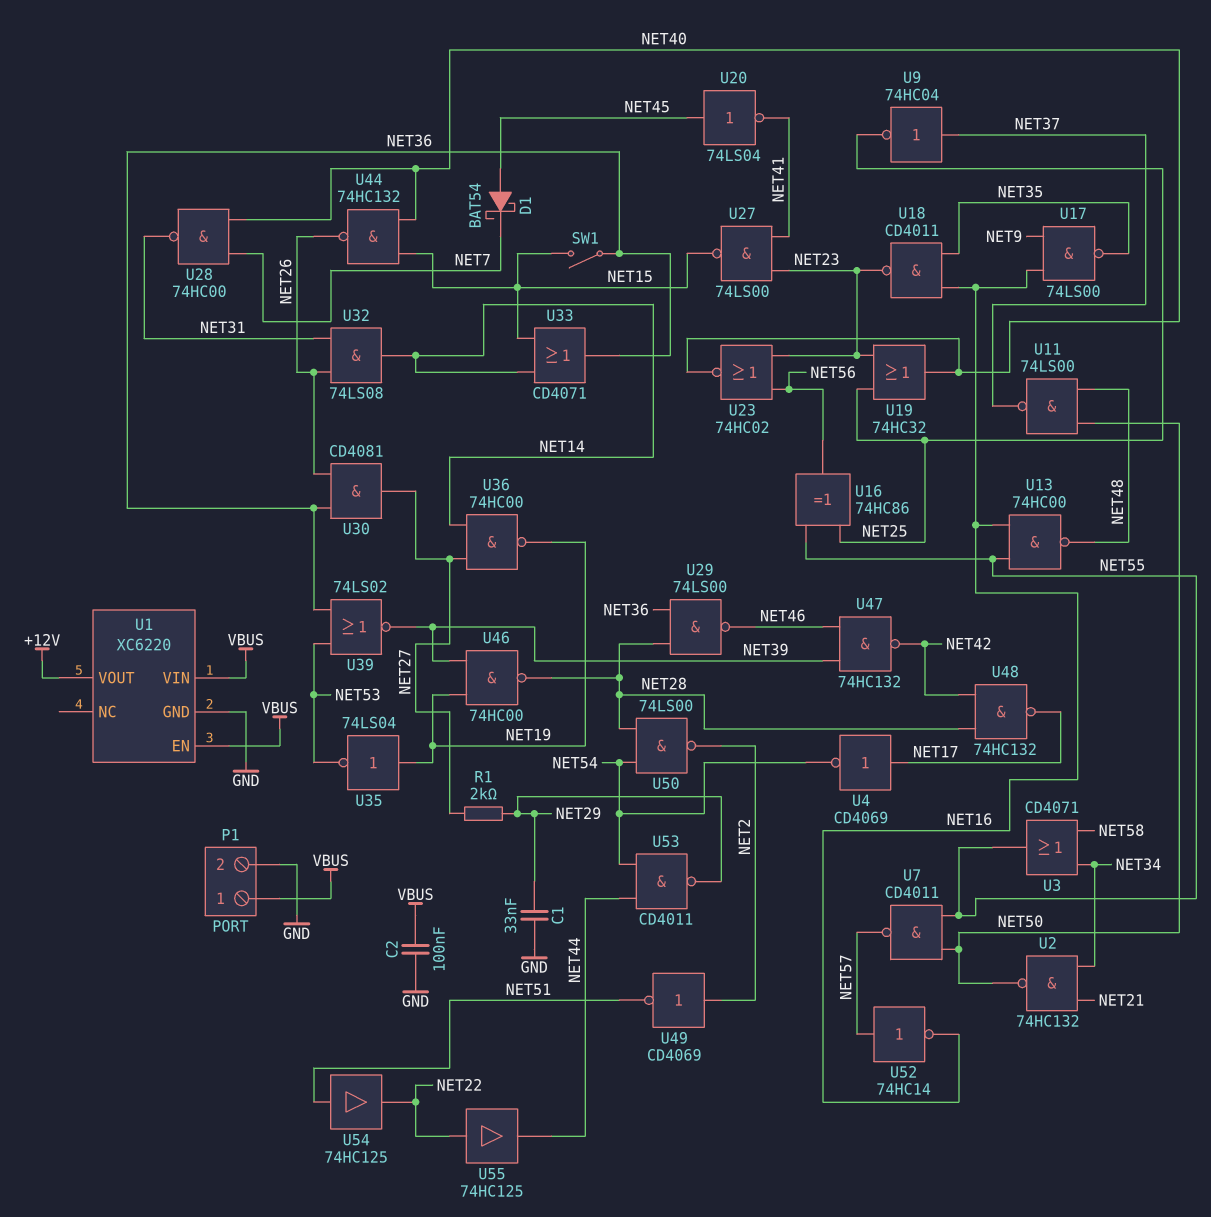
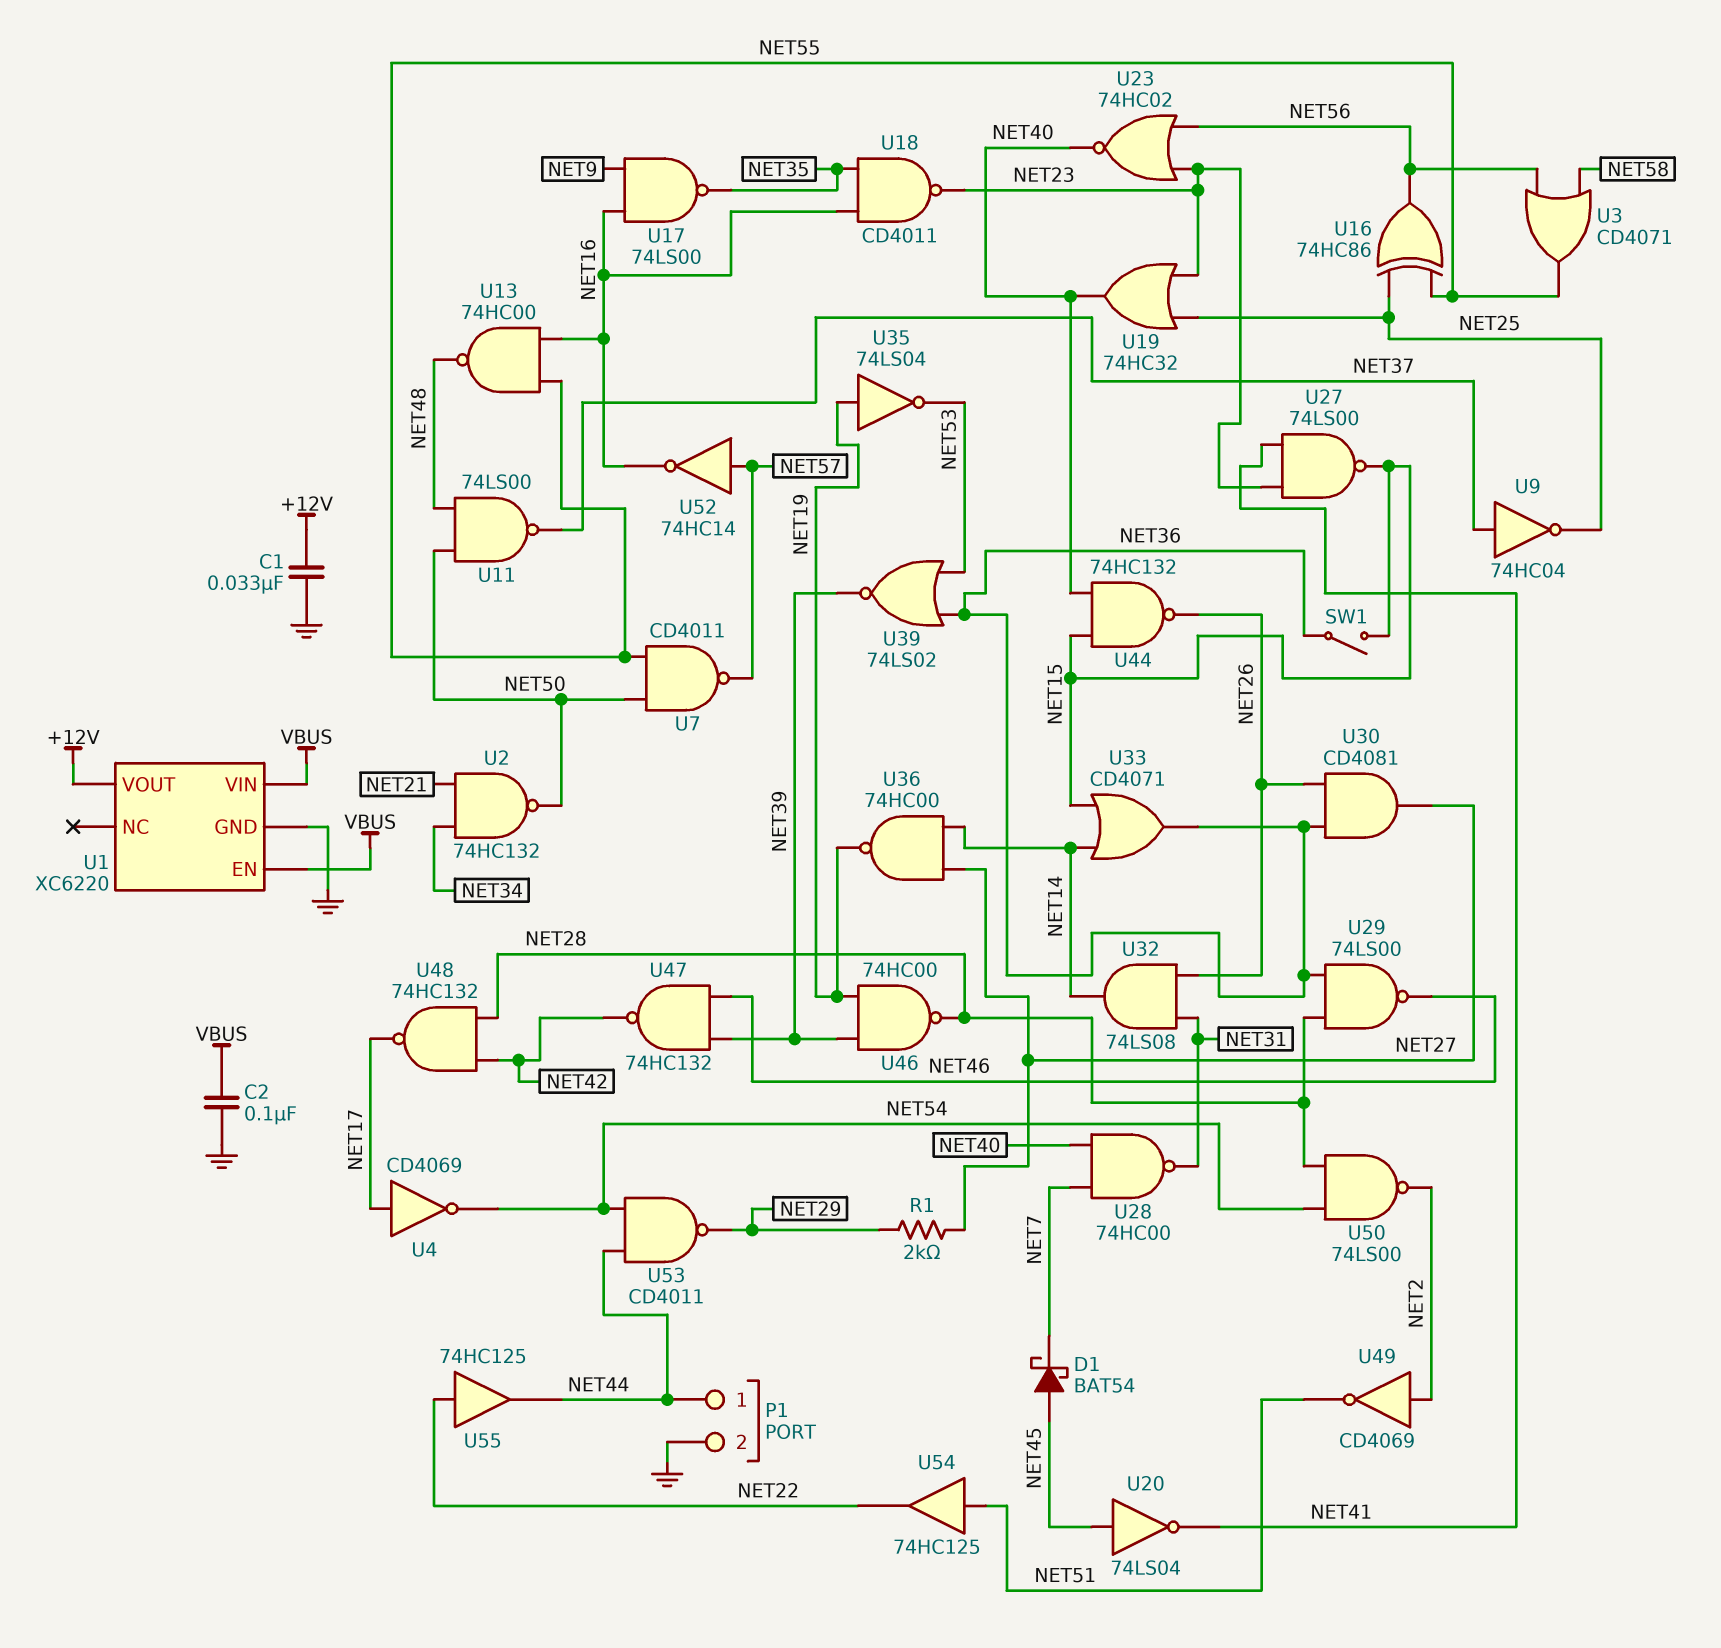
C1: 33nF (GND, NET29) -> 33nF (+12V, GND)
P1 pin 1: VBUS -> NET44
U3: OR CD4071 (in NET34, in NET58, out NET55) -> OR CD4071 (in NET56, in NET58, out NET55)

